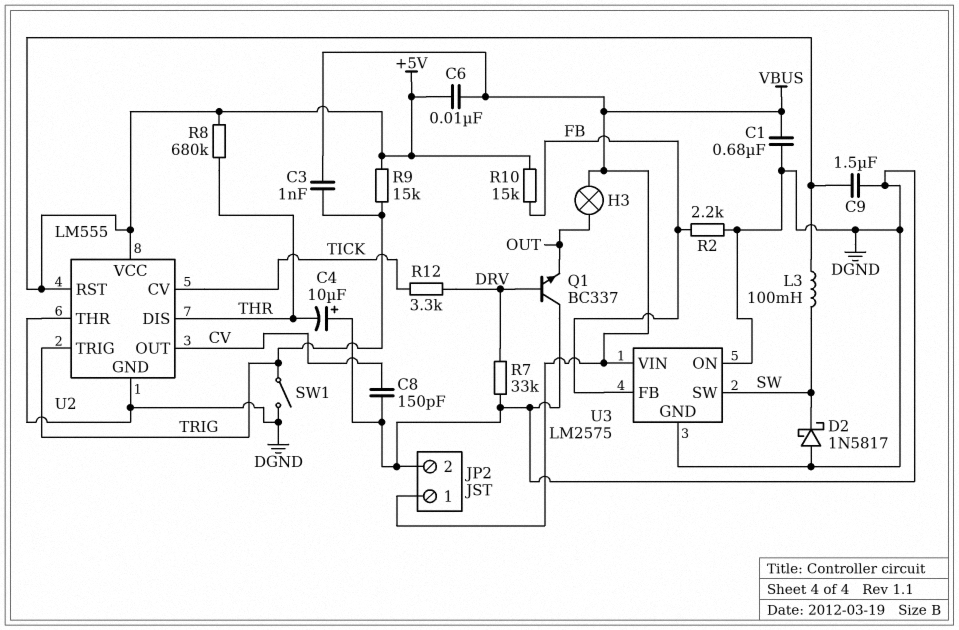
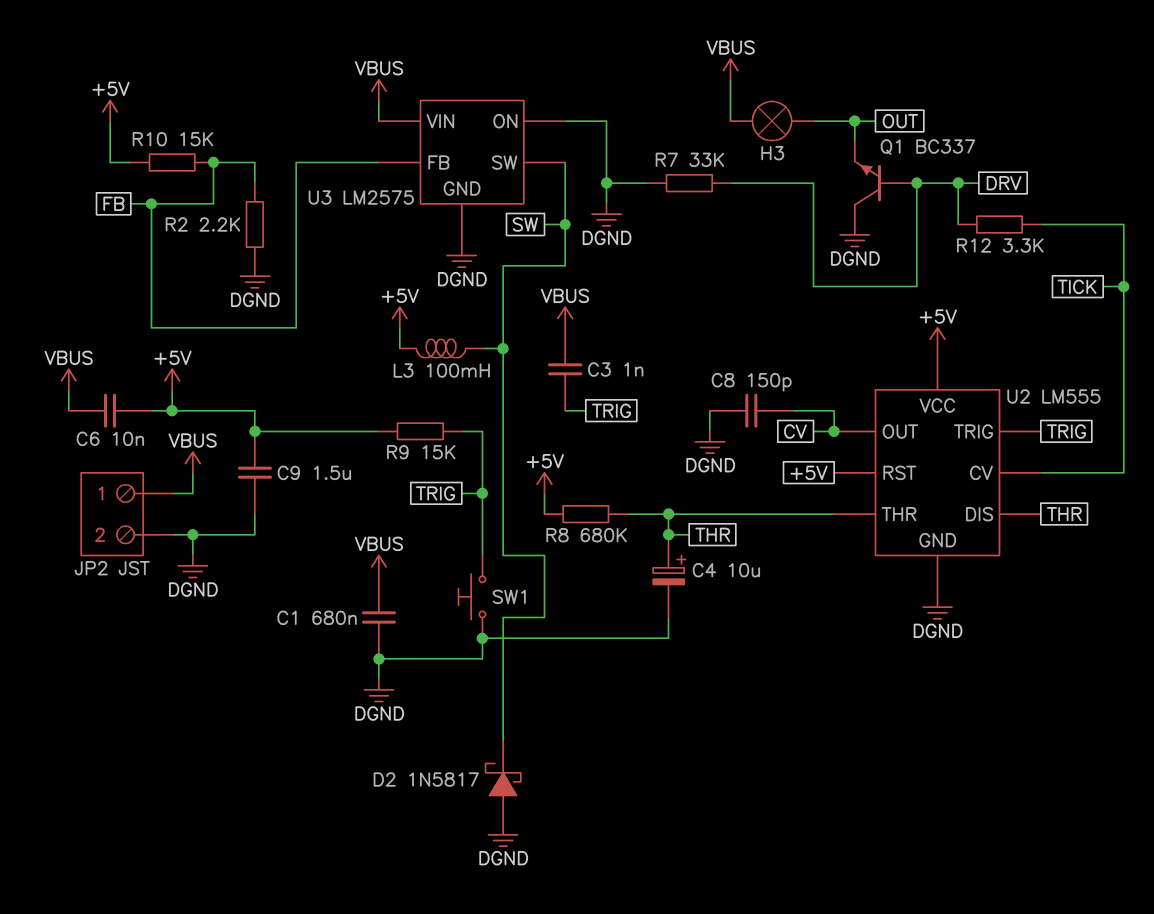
C4: 10uF (plus DGND, minus THR) -> 10uF (plus THR, minus DGND)
SW1: switch (DGND, TRIG) -> button (DGND, TRIG)
U2 pin THR: DGND -> THR

